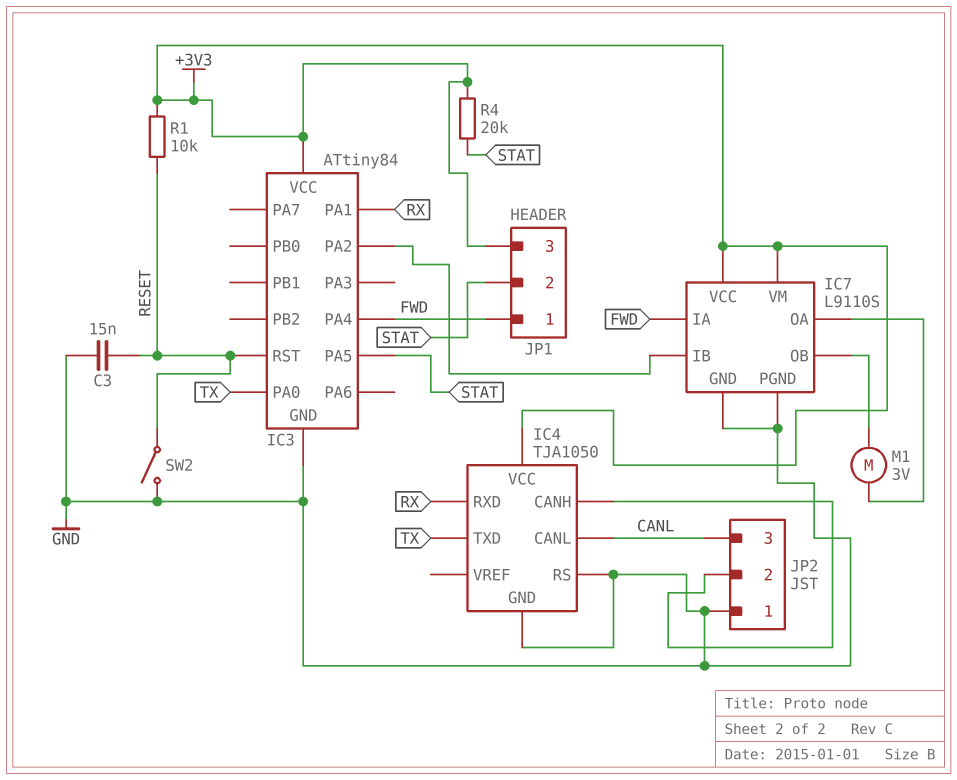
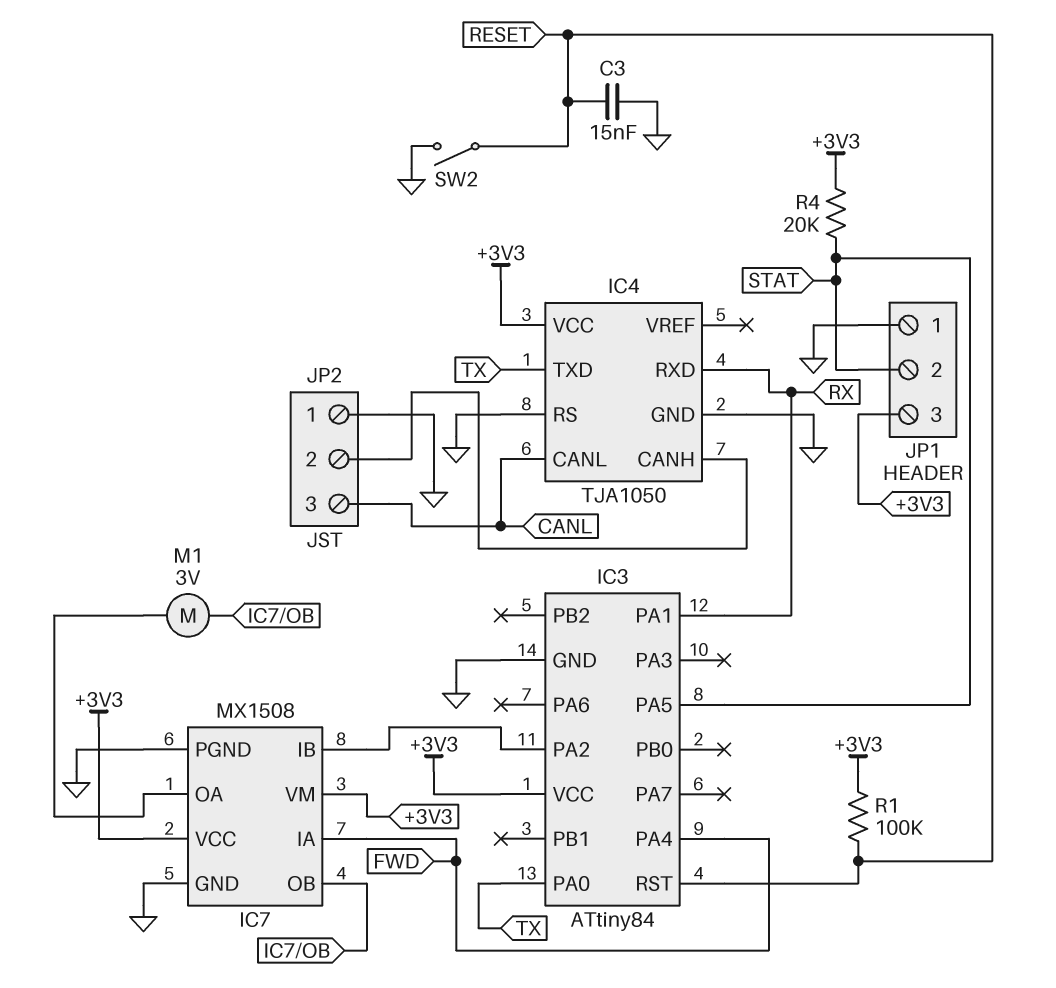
IC7: L9110S -> MX1508
JP1 pin 1: FWD -> GND
R1: 10k (+3V3, RESET) -> 100k (+3V3, RESET)

